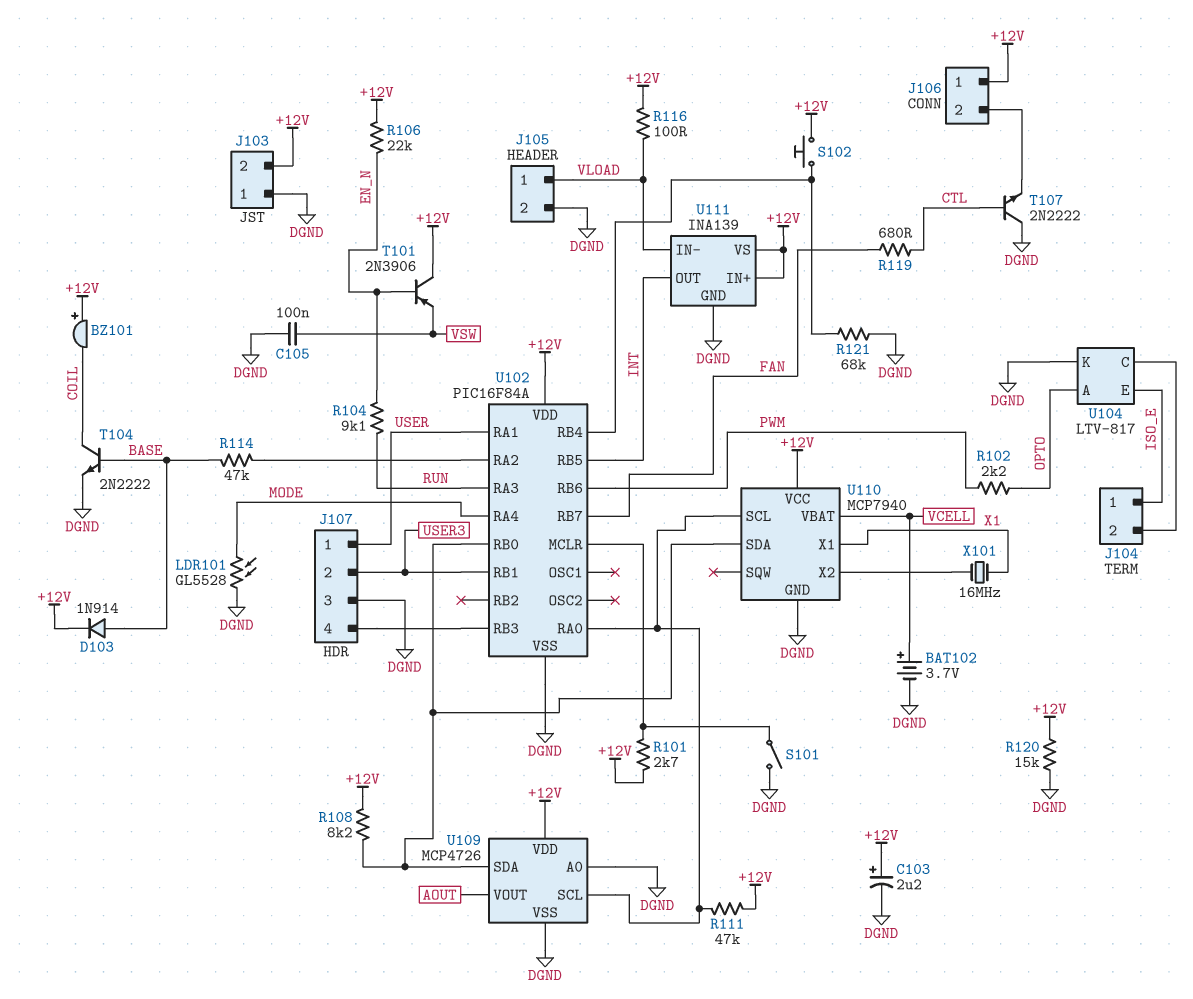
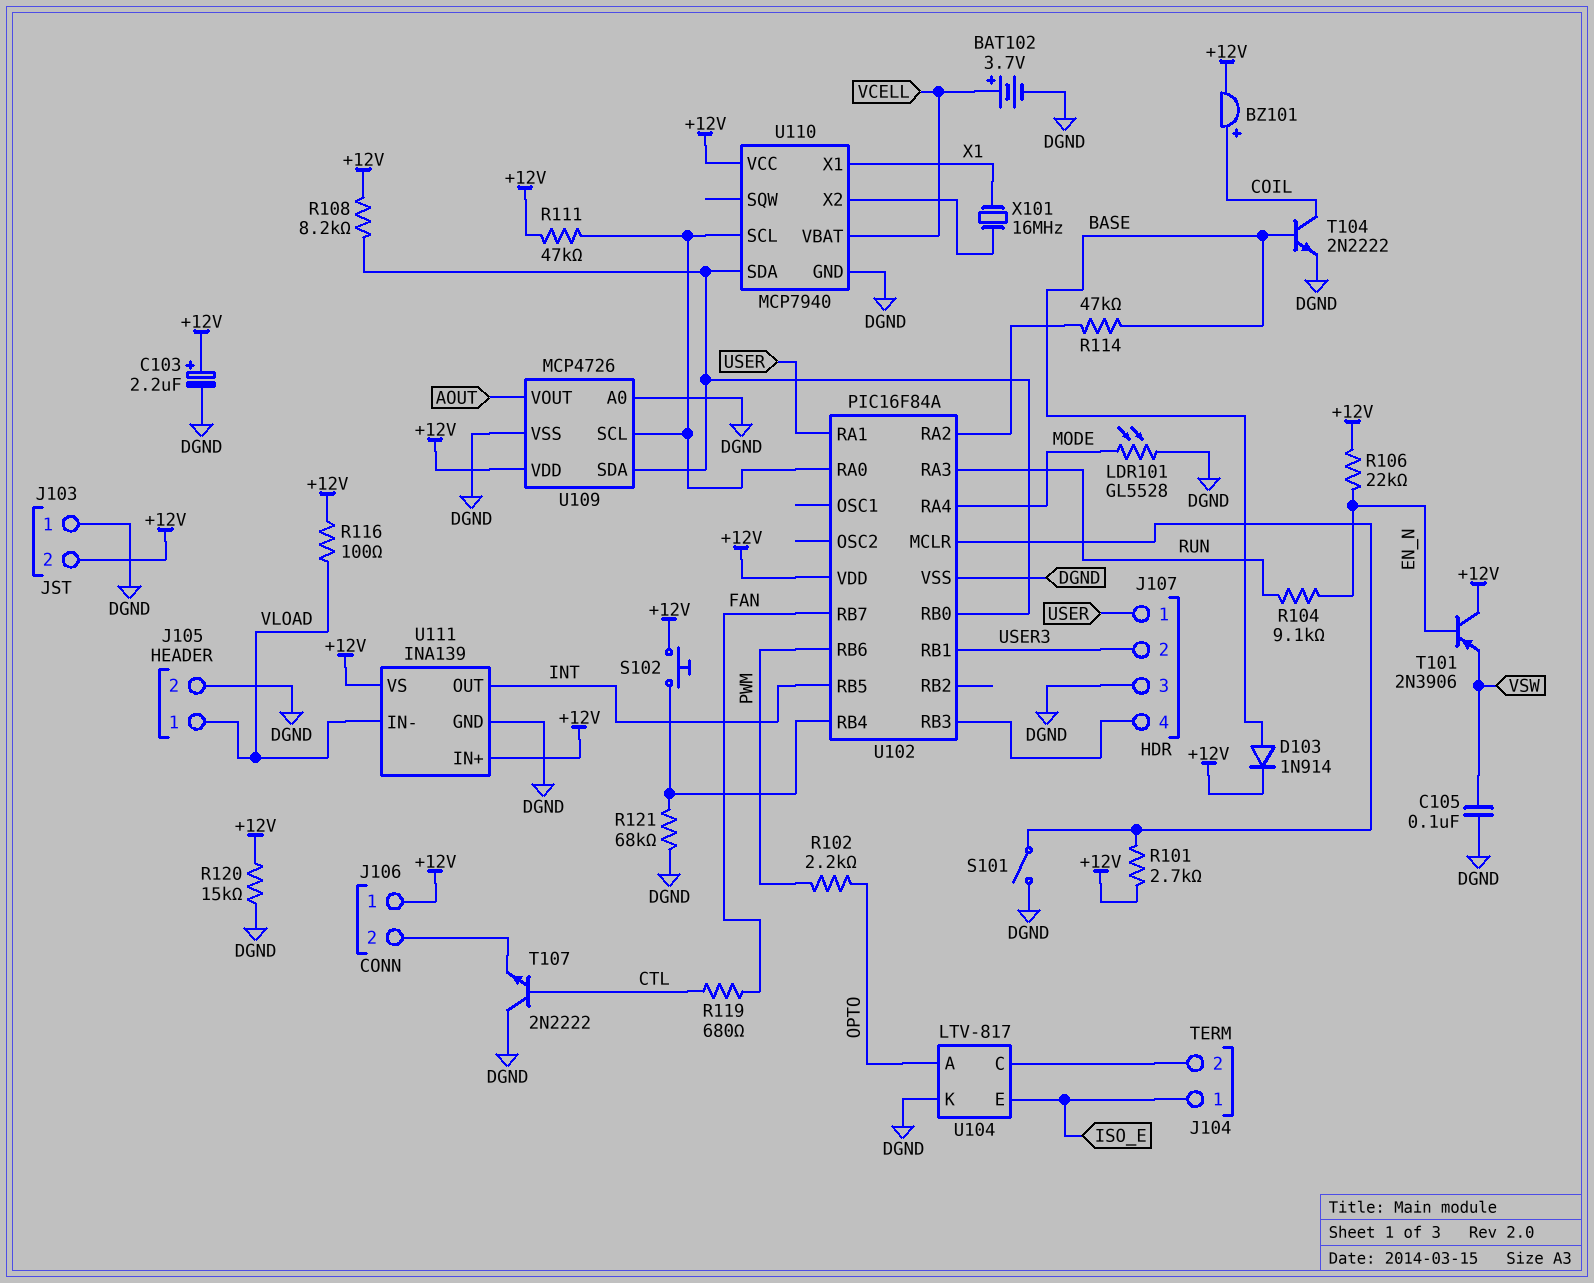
BZ101: buzzer (plus +12V, minus COIL) -> buzzer (plus COIL, minus +12V)

